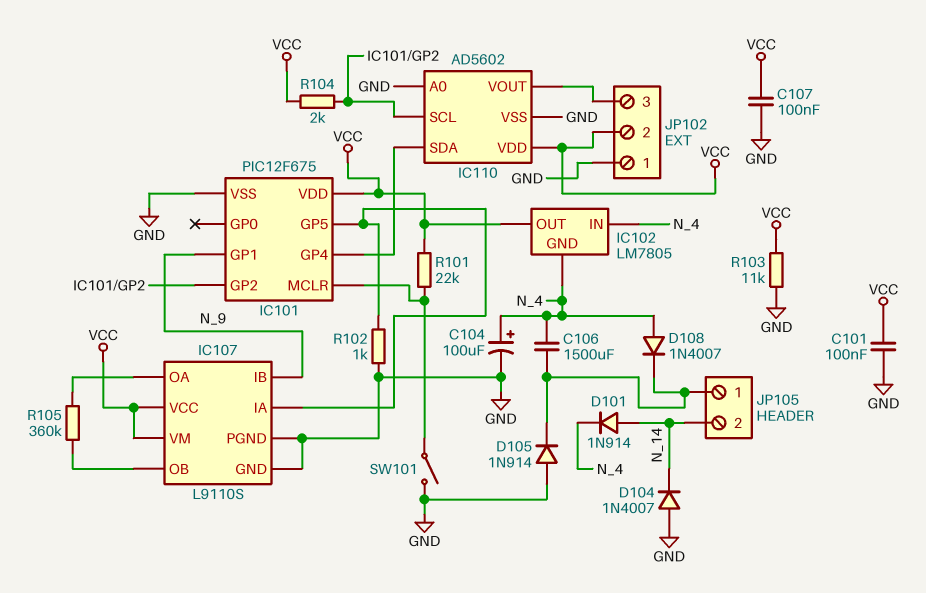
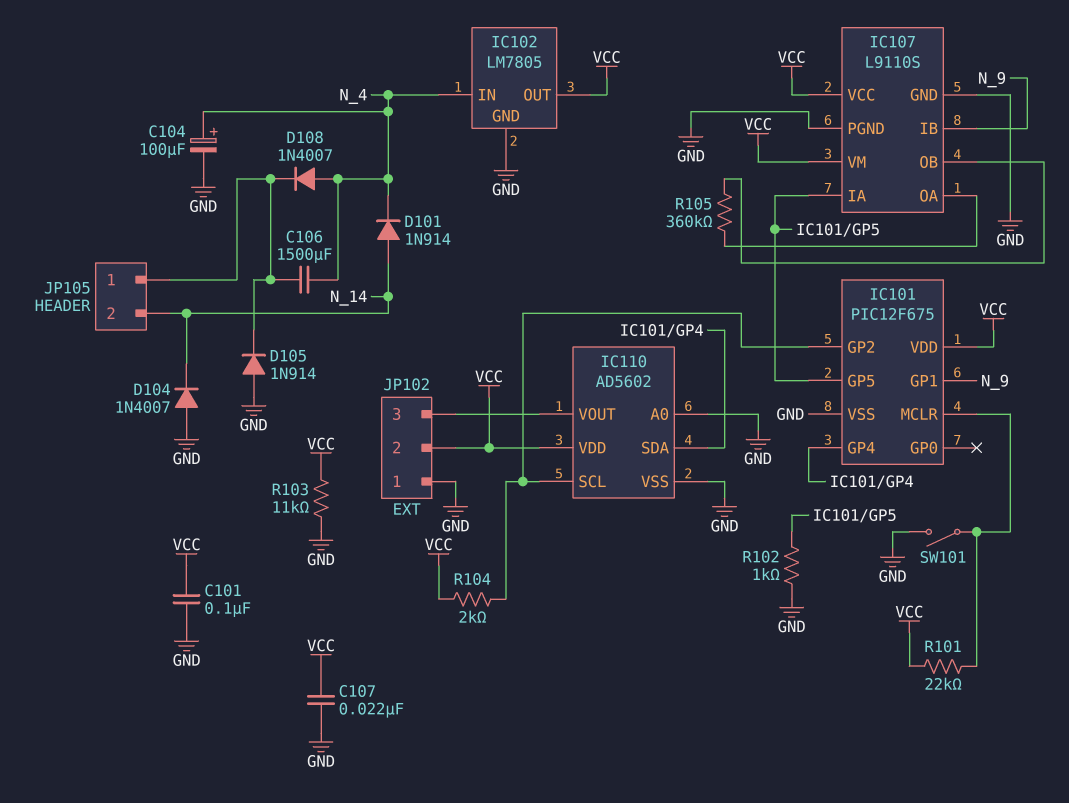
C107: 100nF (GND, VCC) -> 22nF (GND, VCC)
IC102 pin GND: N_4 -> GND

